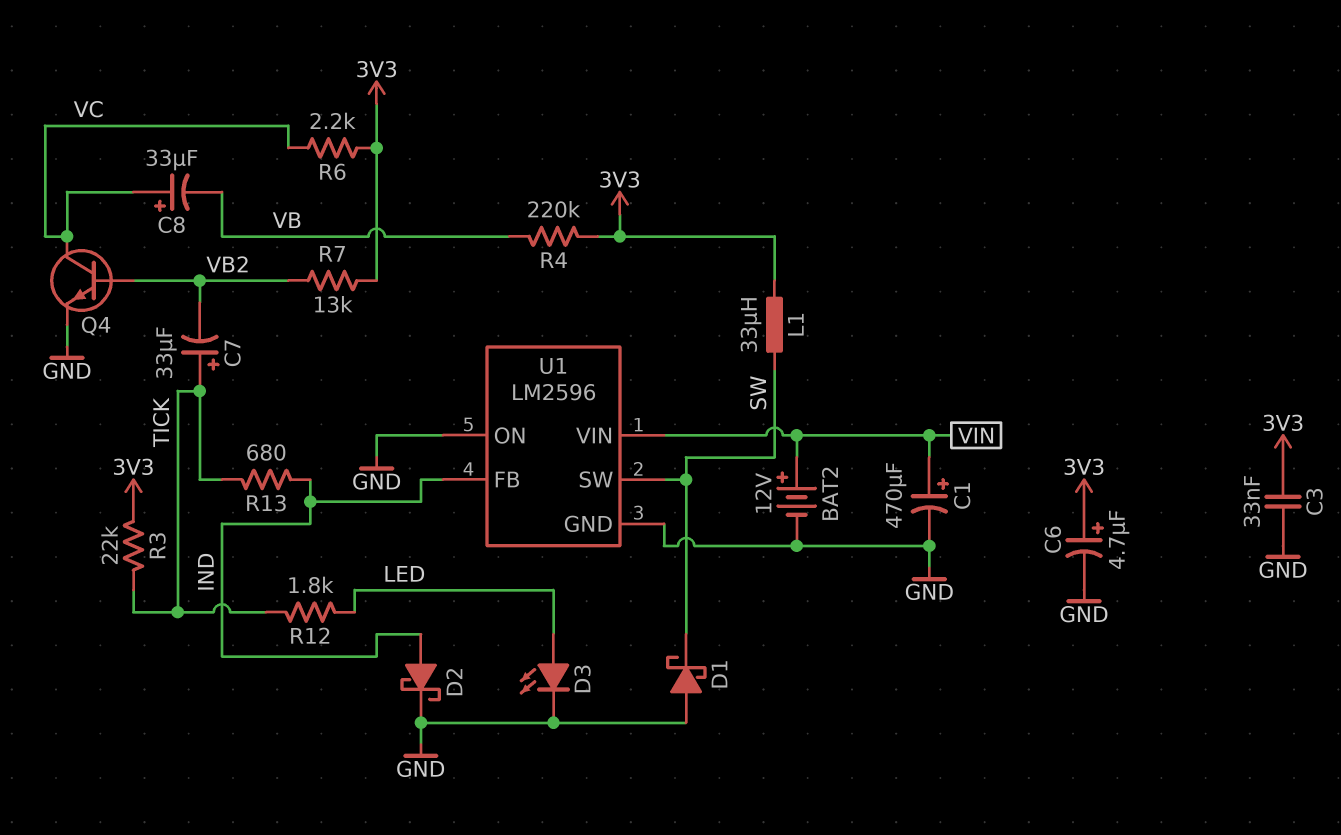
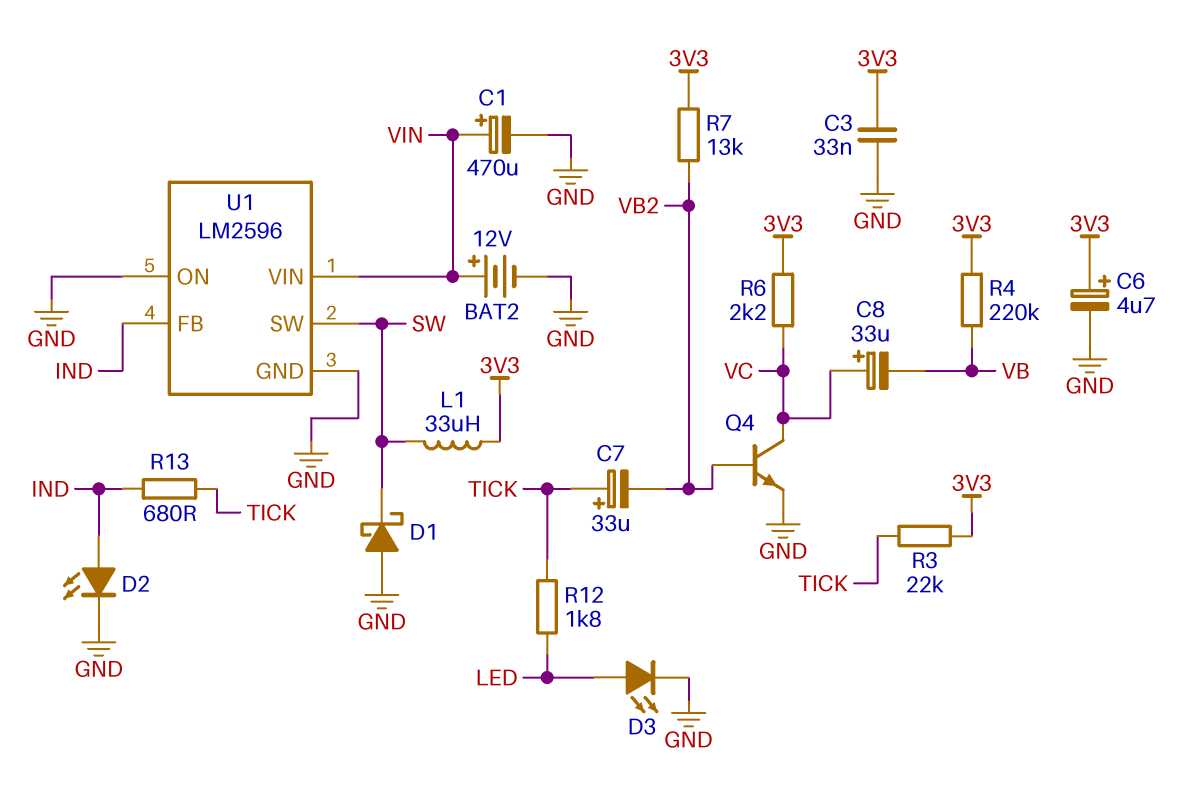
D2: schottky (A IND, K GND) -> LED (A IND, K GND)

